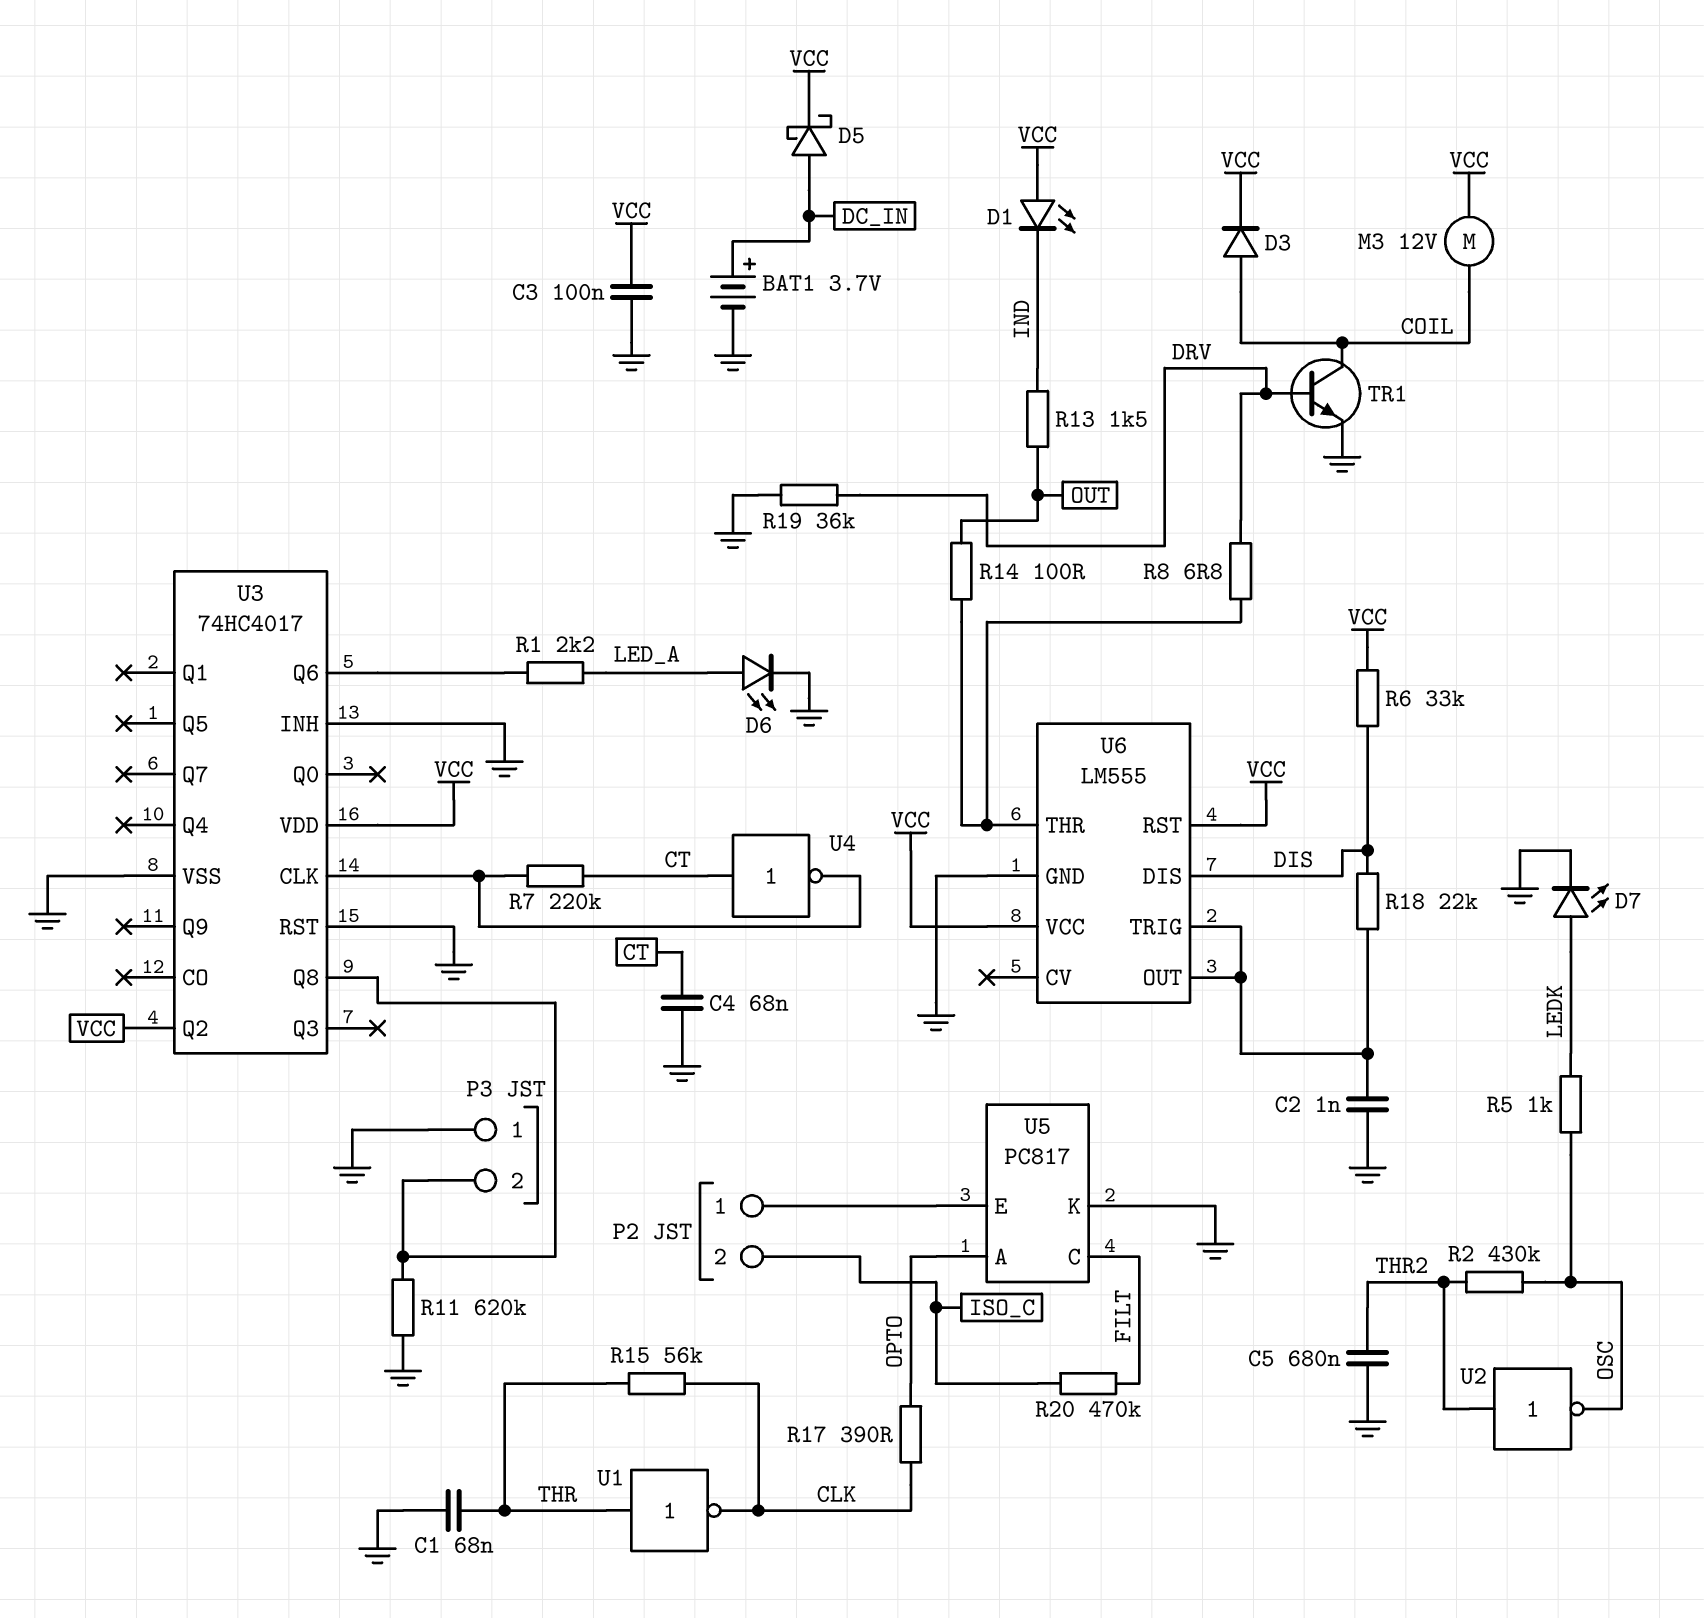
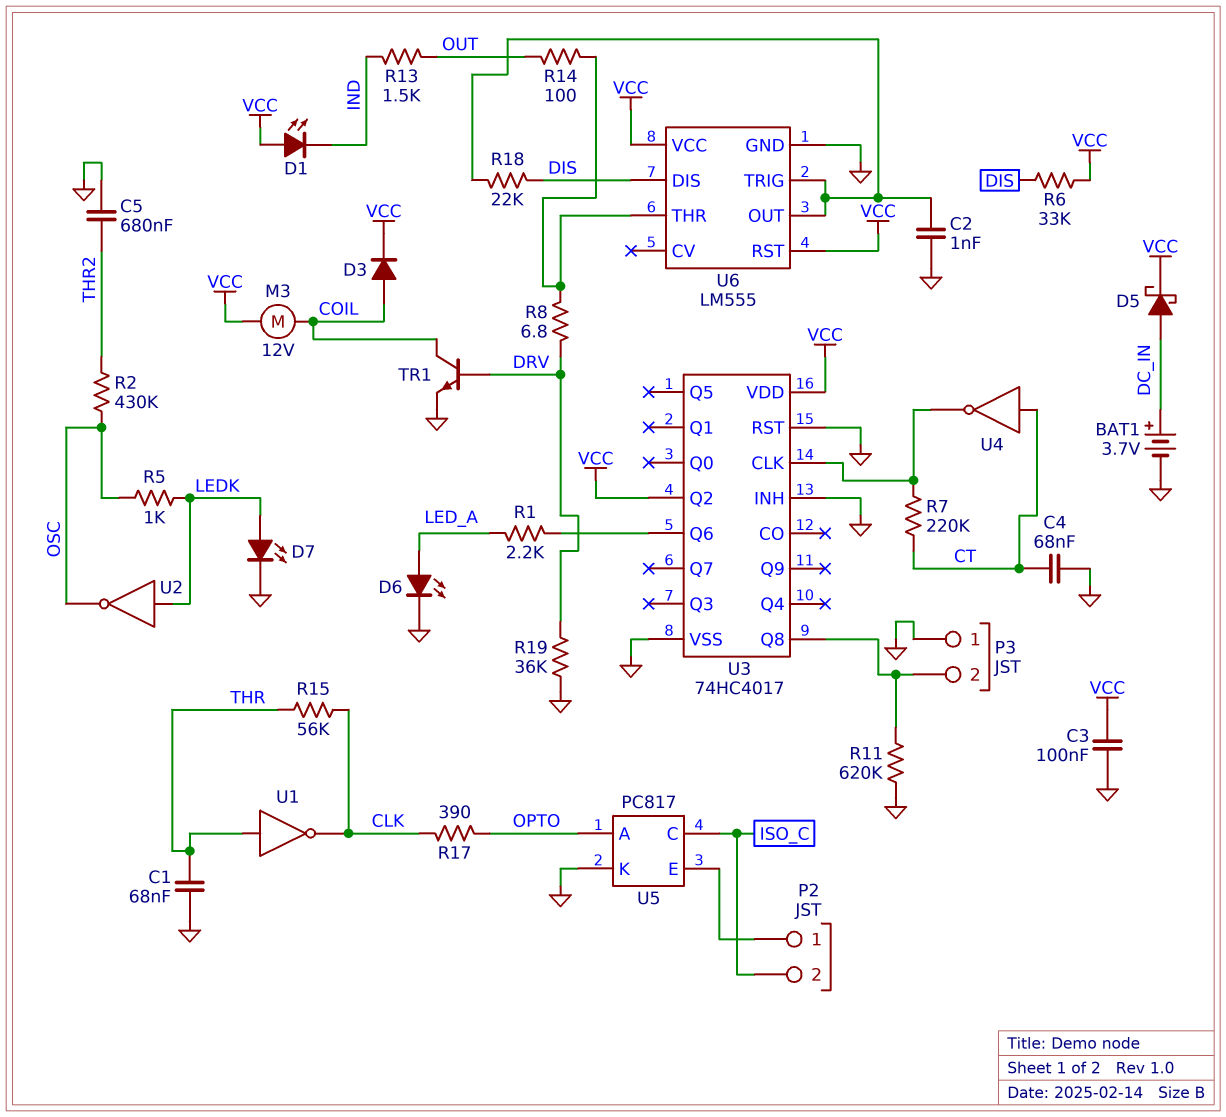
R20: 470k (FILT, ISO_C) -> none
U2: NOT (in THR2, out OSC) -> NOT (in LEDK, out OSC)
U5 pin C: FILT -> ISO_C

